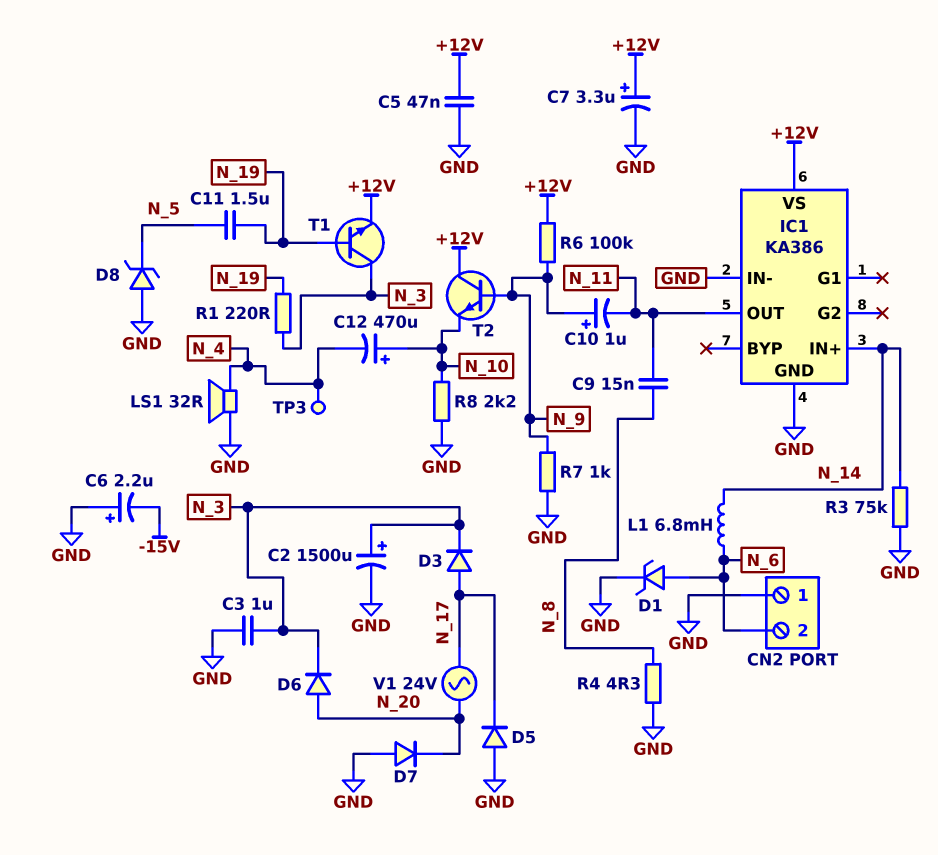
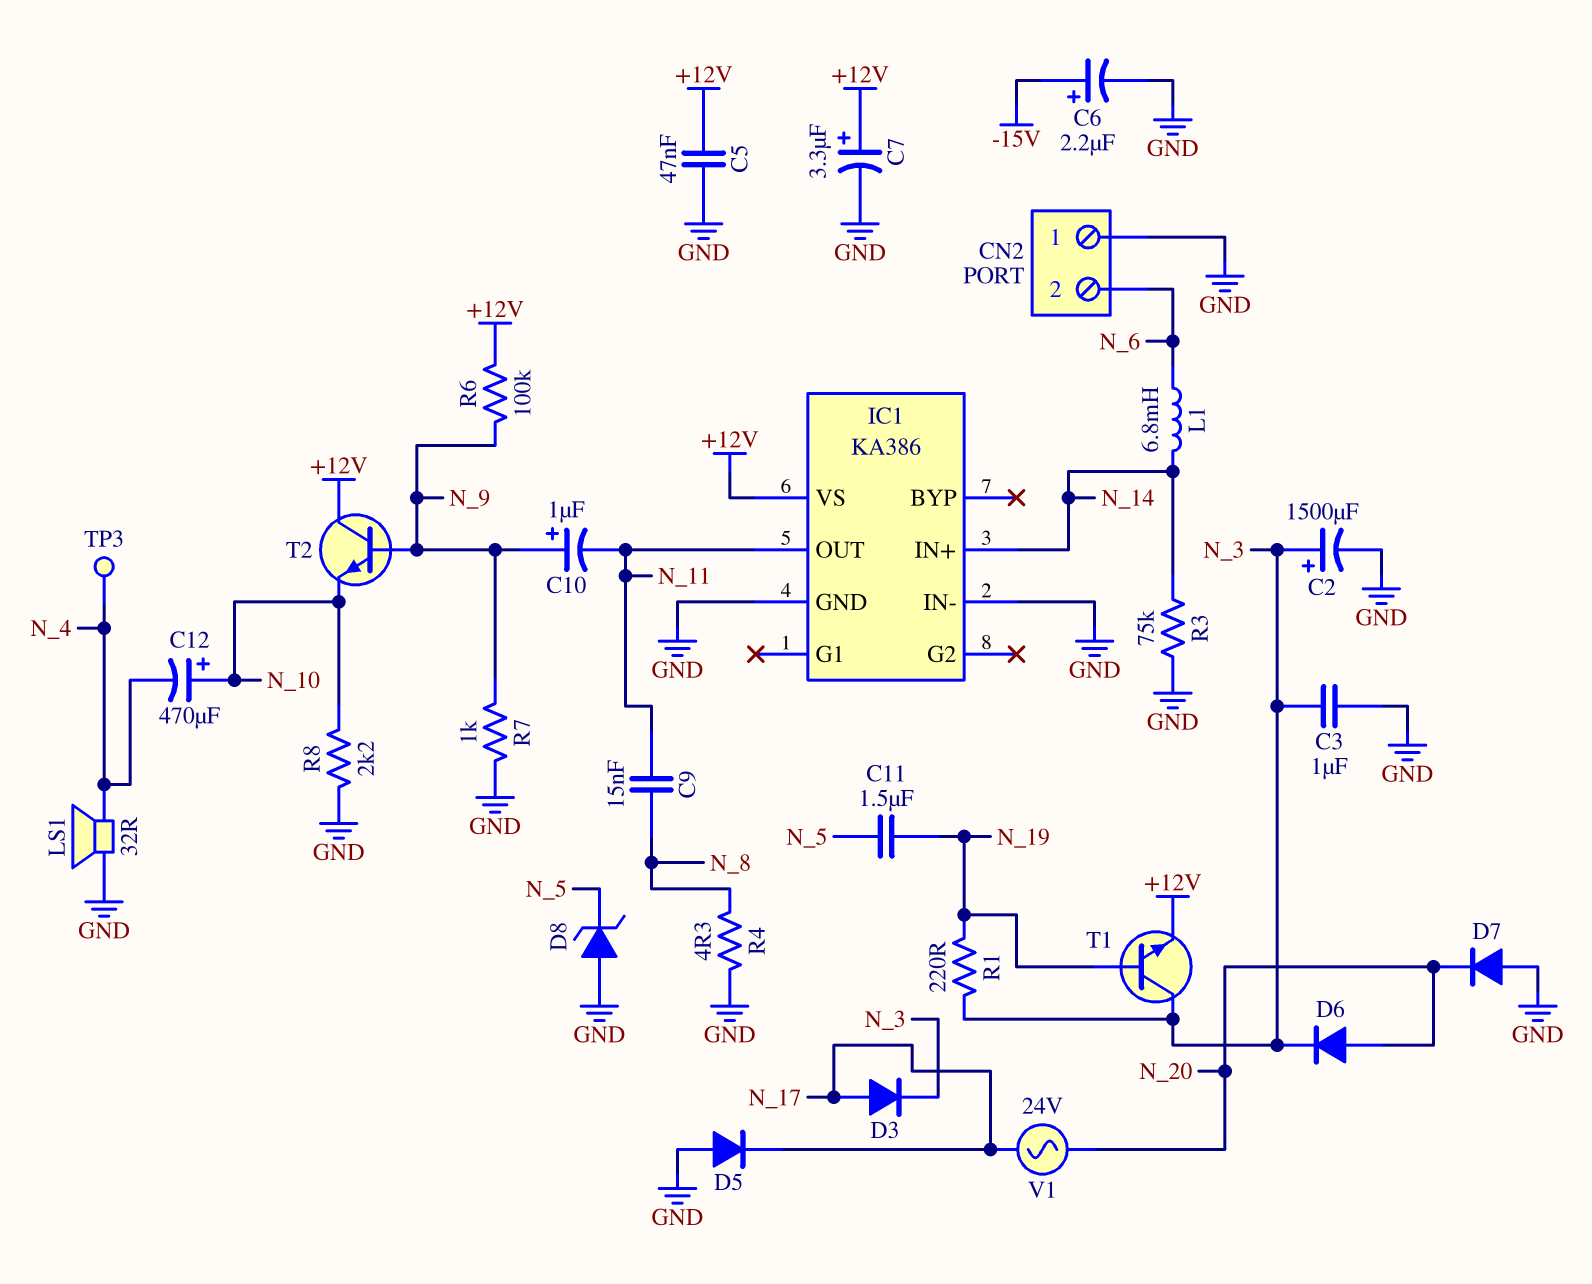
C6: 2.2uF (plus GND, minus -15V) -> 2.2uF (plus -15V, minus GND)
D1: zener (A N_6, K GND) -> none

